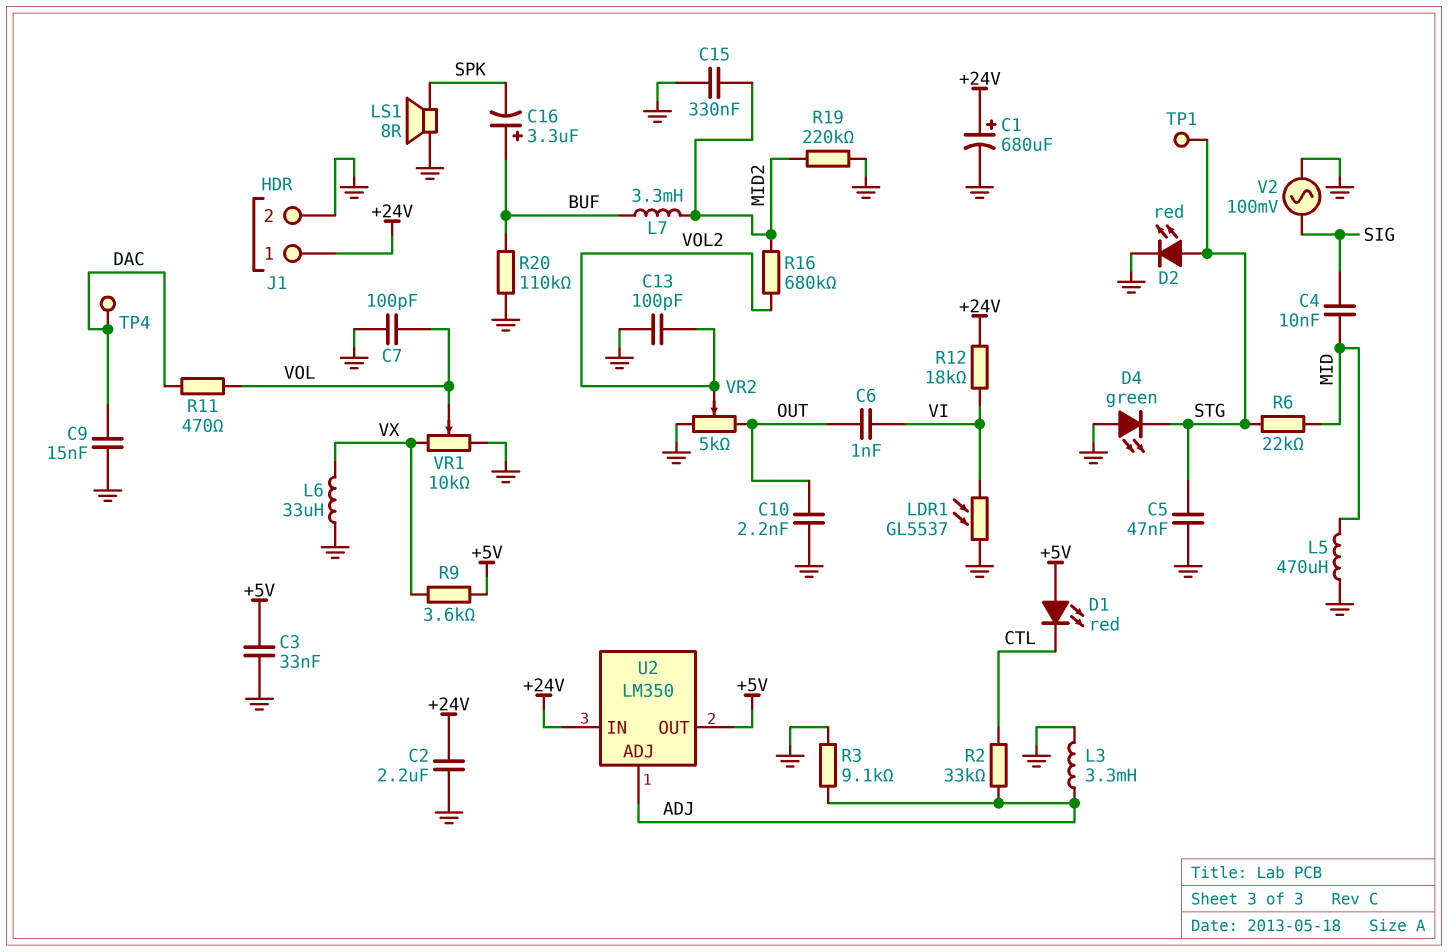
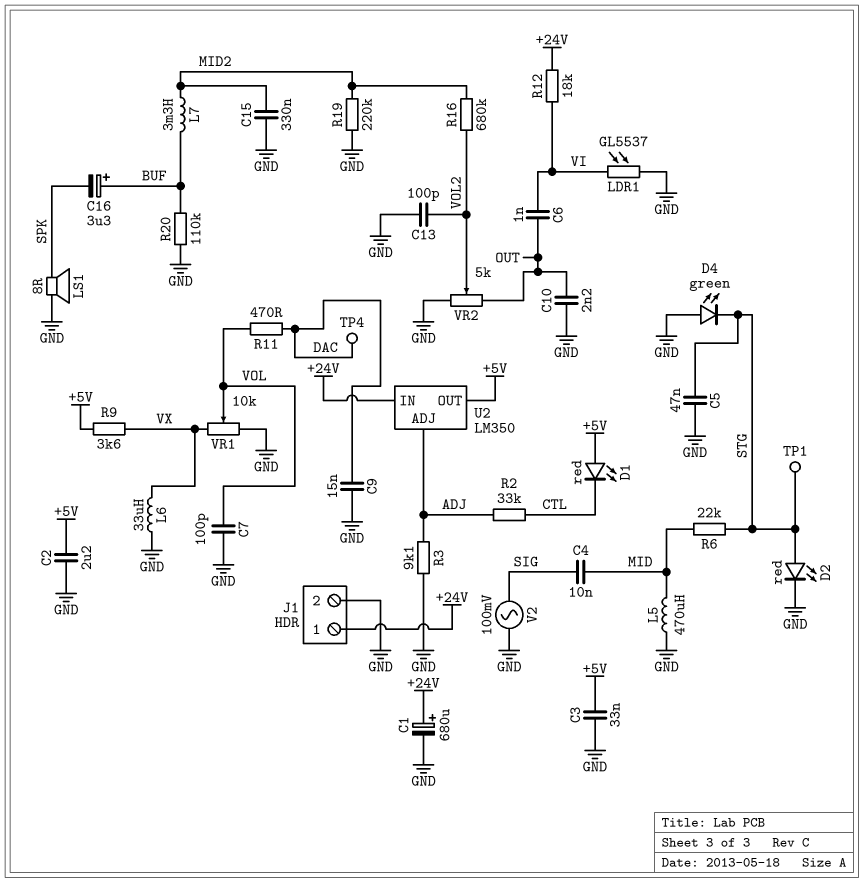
C2: 2.2uF (+24V, GND) -> 2.2uF (+5V, GND)
L3: 3.3mH (ADJ, GND) -> none

